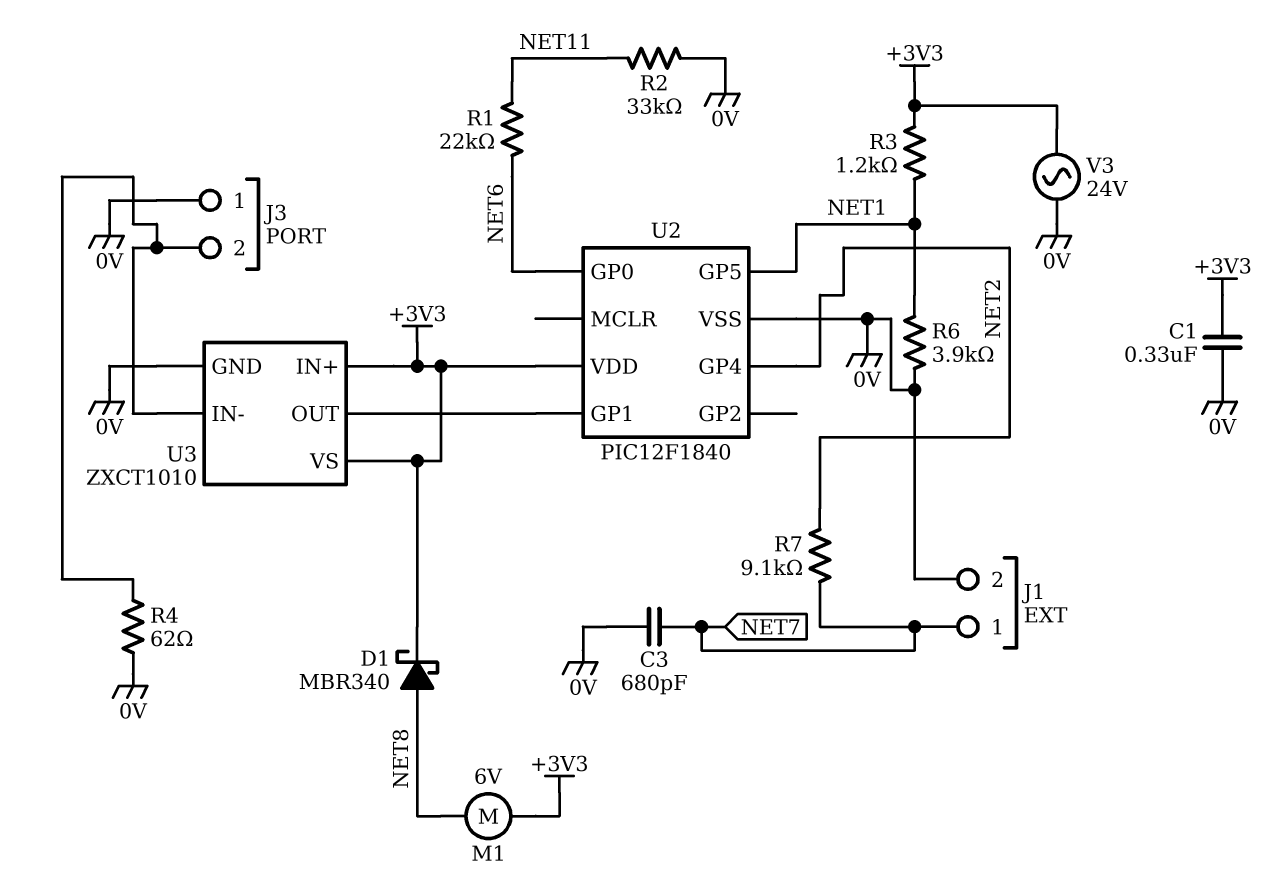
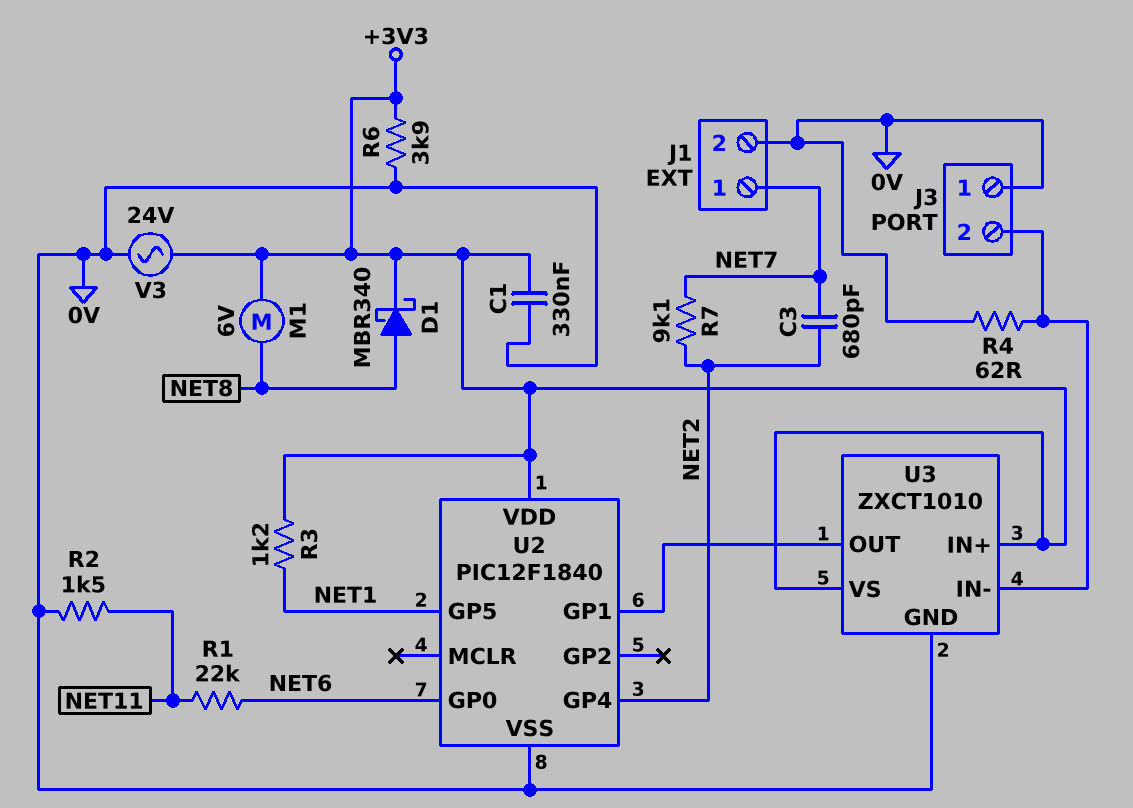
C3: 680pF (0V, NET7) -> 680pF (NET2, NET7)
R2: 33k (0V, NET11) -> 1.5k (0V, NET11)
R6: 3.9k (0V, NET1) -> 3.9k (+3V3, 0V)

